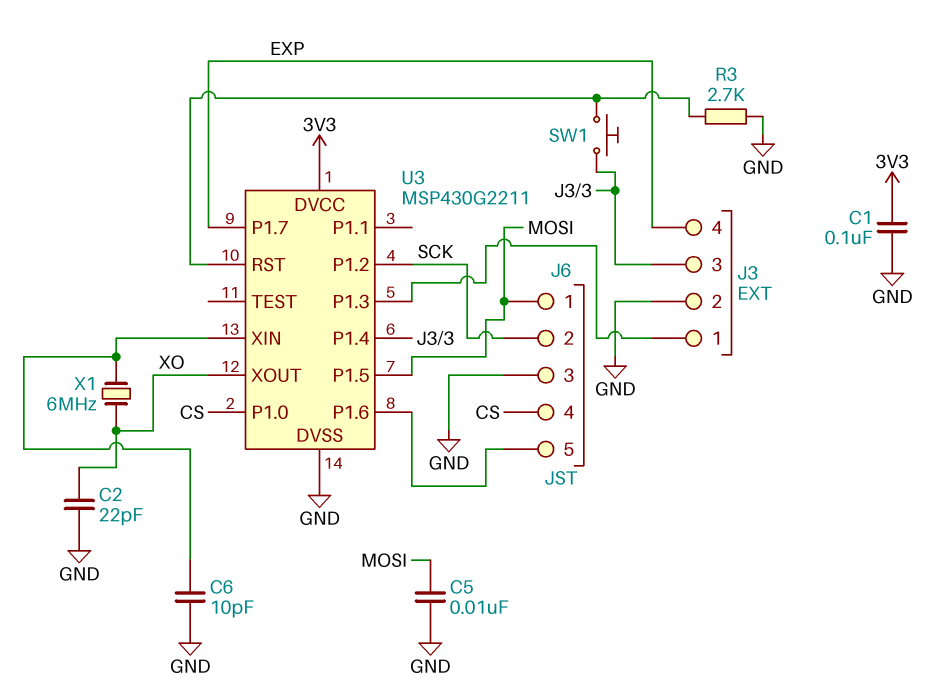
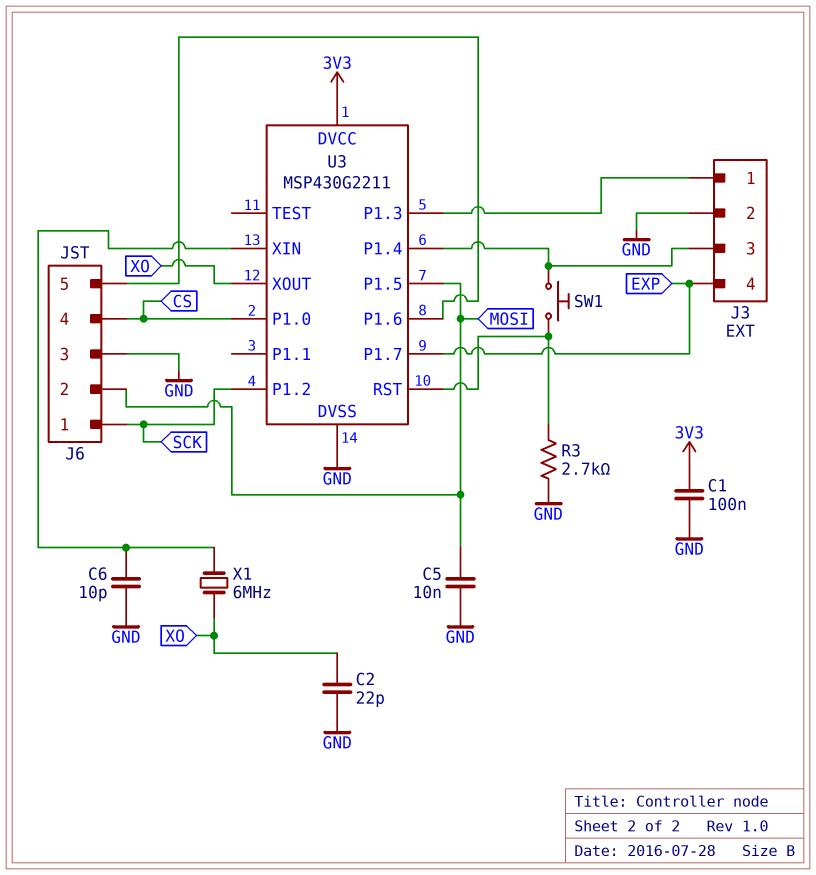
J6 pin 1: MOSI -> SCK
J6 pin 2: SCK -> MOSI

